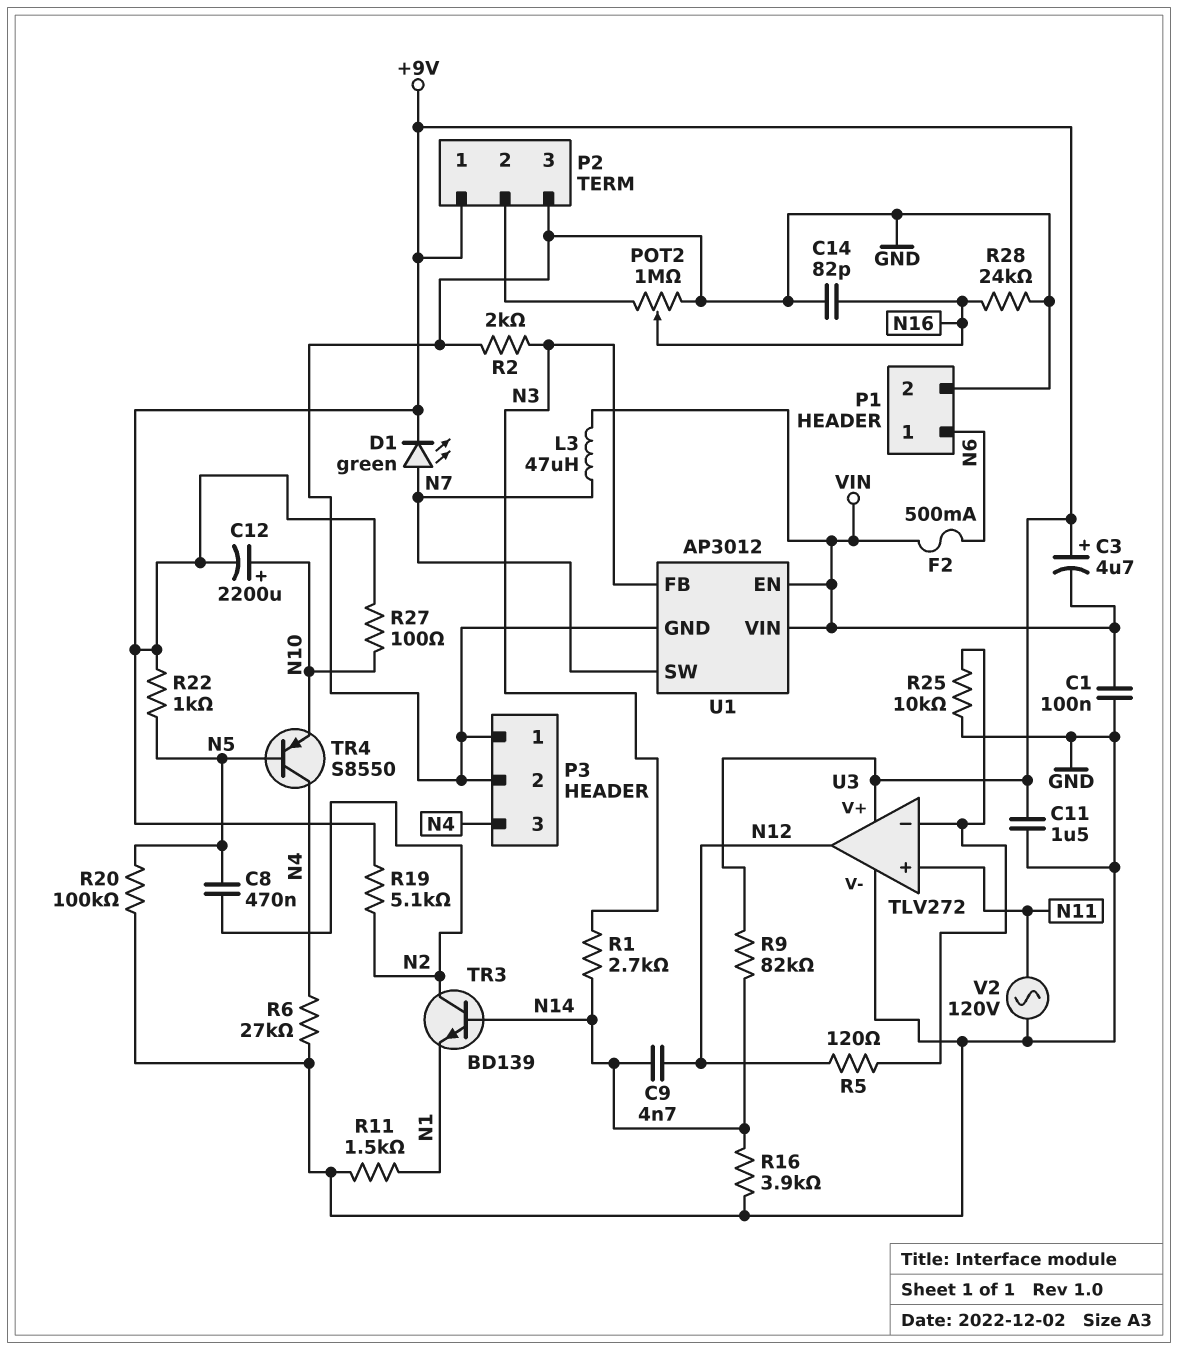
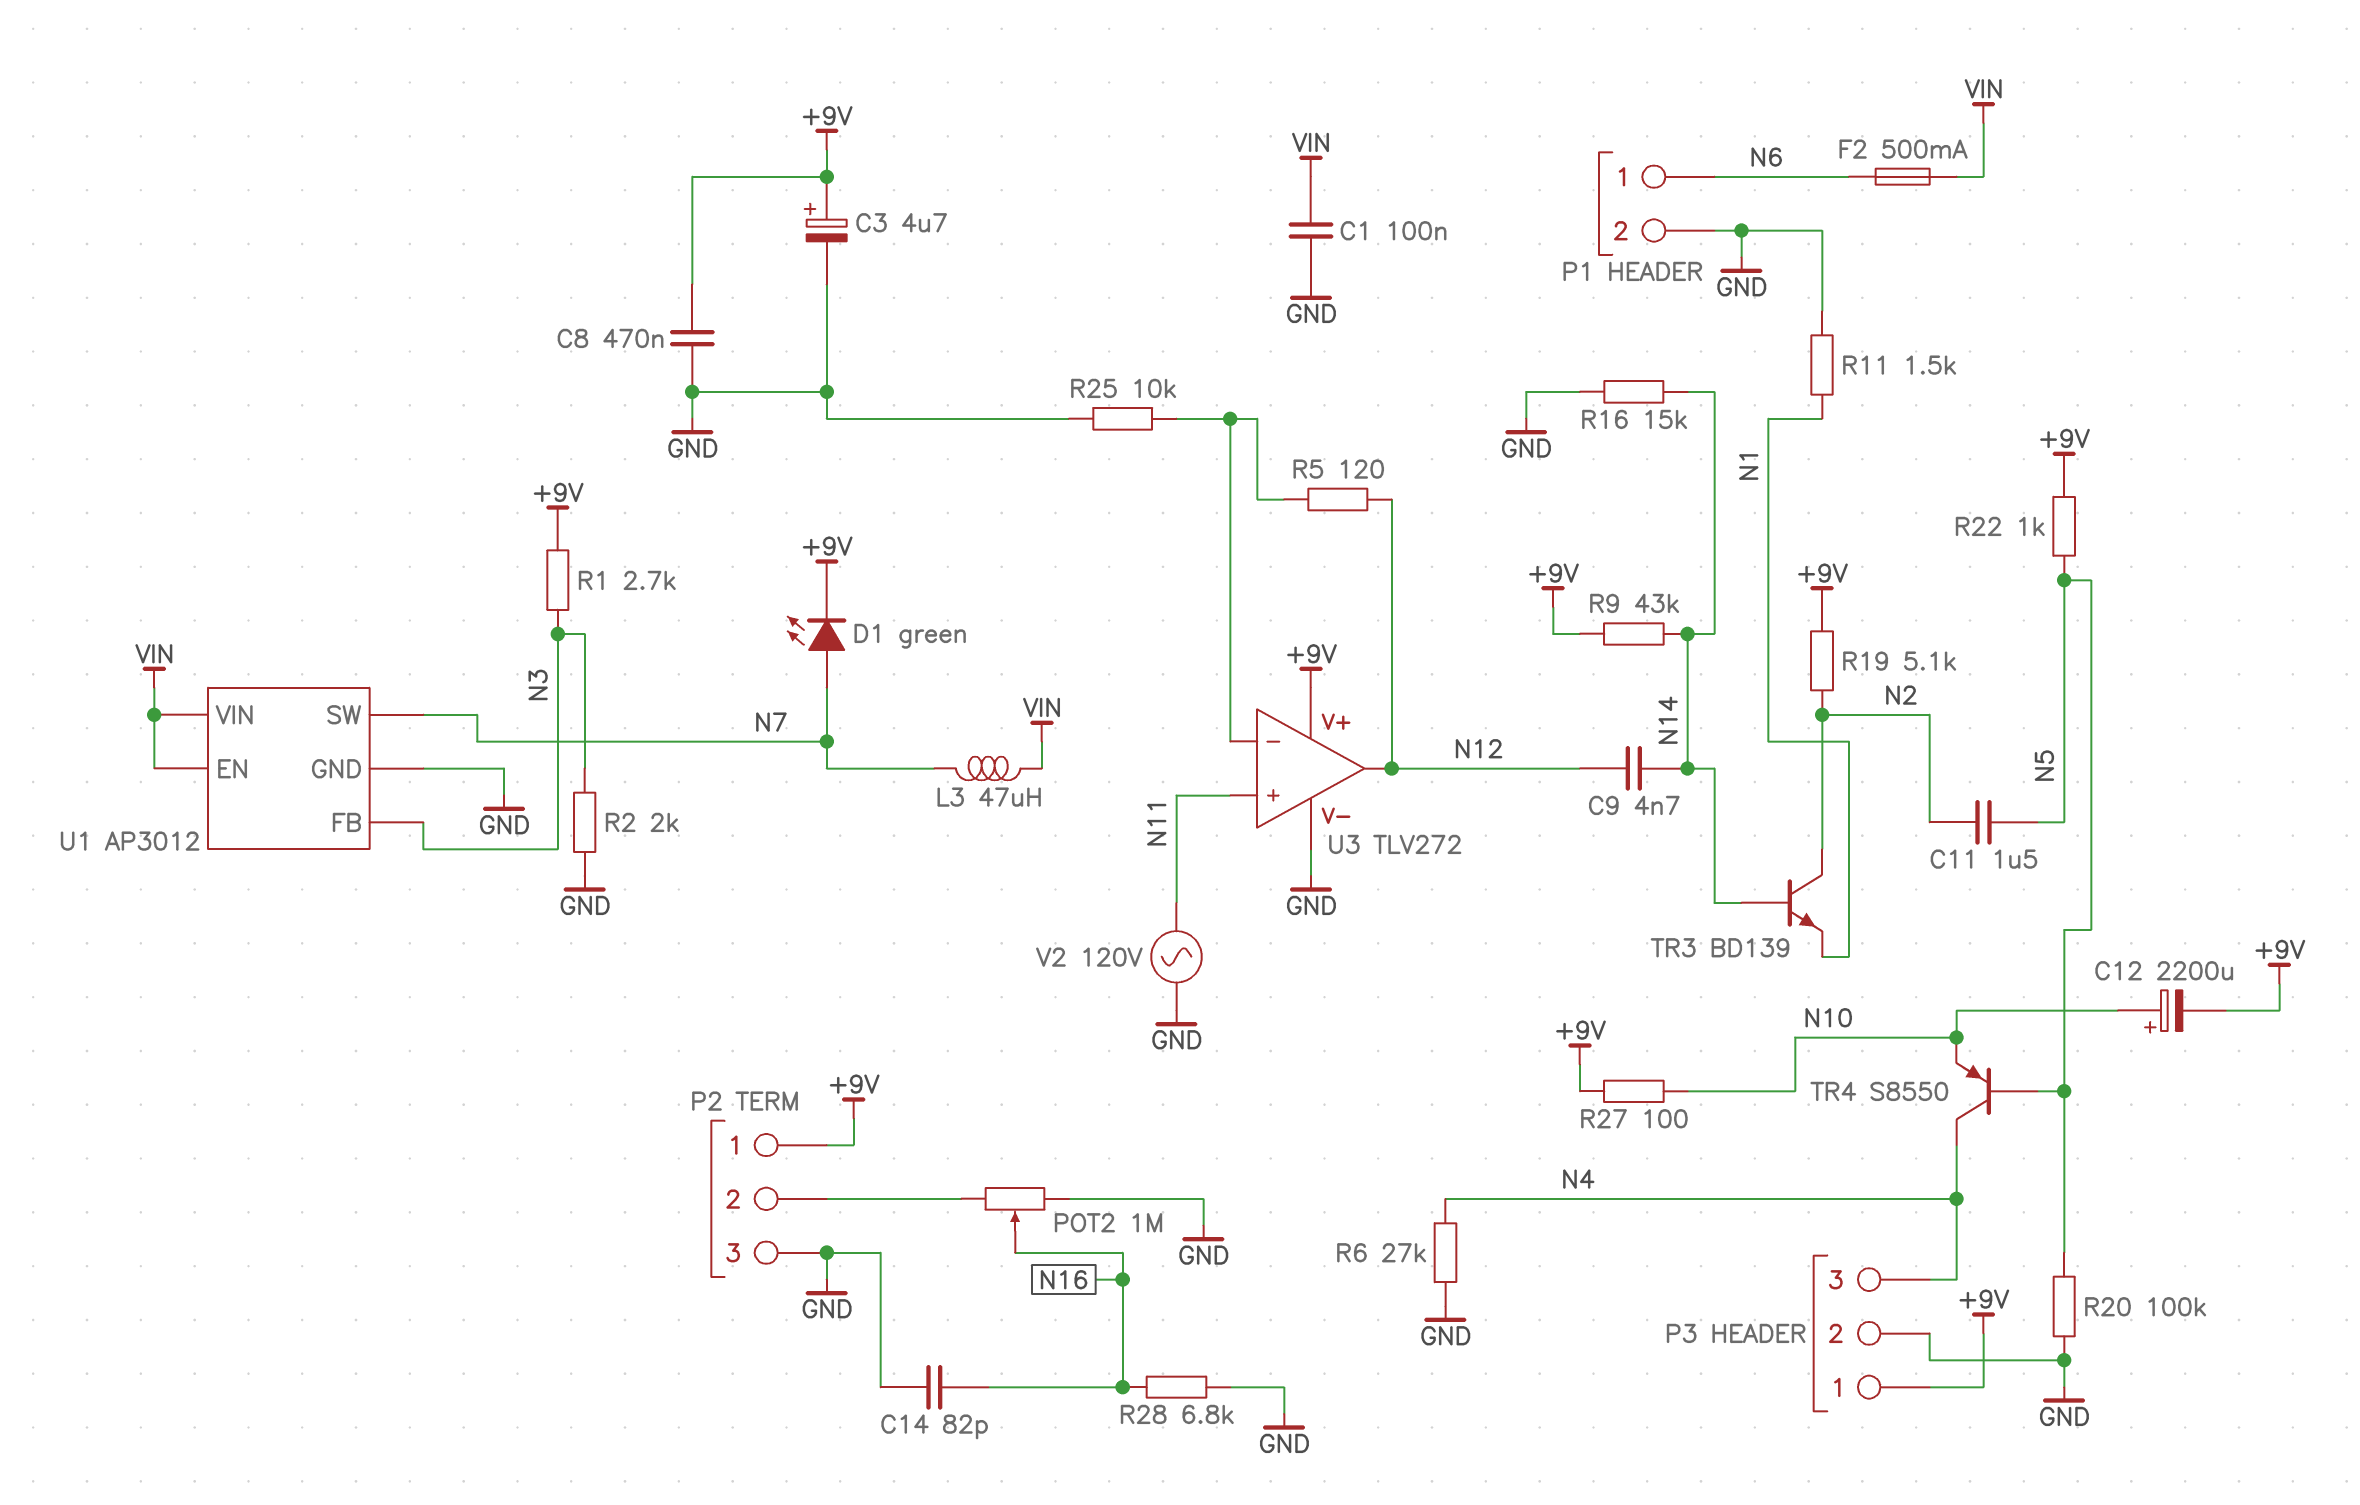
C3: 4.7uF (plus +9V, minus VIN) -> 4.7uF (plus +9V, minus GND)
C8: 470nF (N2, N5) -> 470nF (+9V, GND)
C11: 1.5uF (+9V, GND) -> 1.5uF (N2, N5)
P3 pin 1: GND -> +9V
R1: 2.7k (N3, N14) -> 2.7k (+9V, N3)
R9: 82k (+9V, N14) -> 43k (+9V, N14)
R16: 3.9k (GND, N14) -> 15k (GND, N14)
R28: 24k (GND, N16) -> 6.8k (GND, N16)

